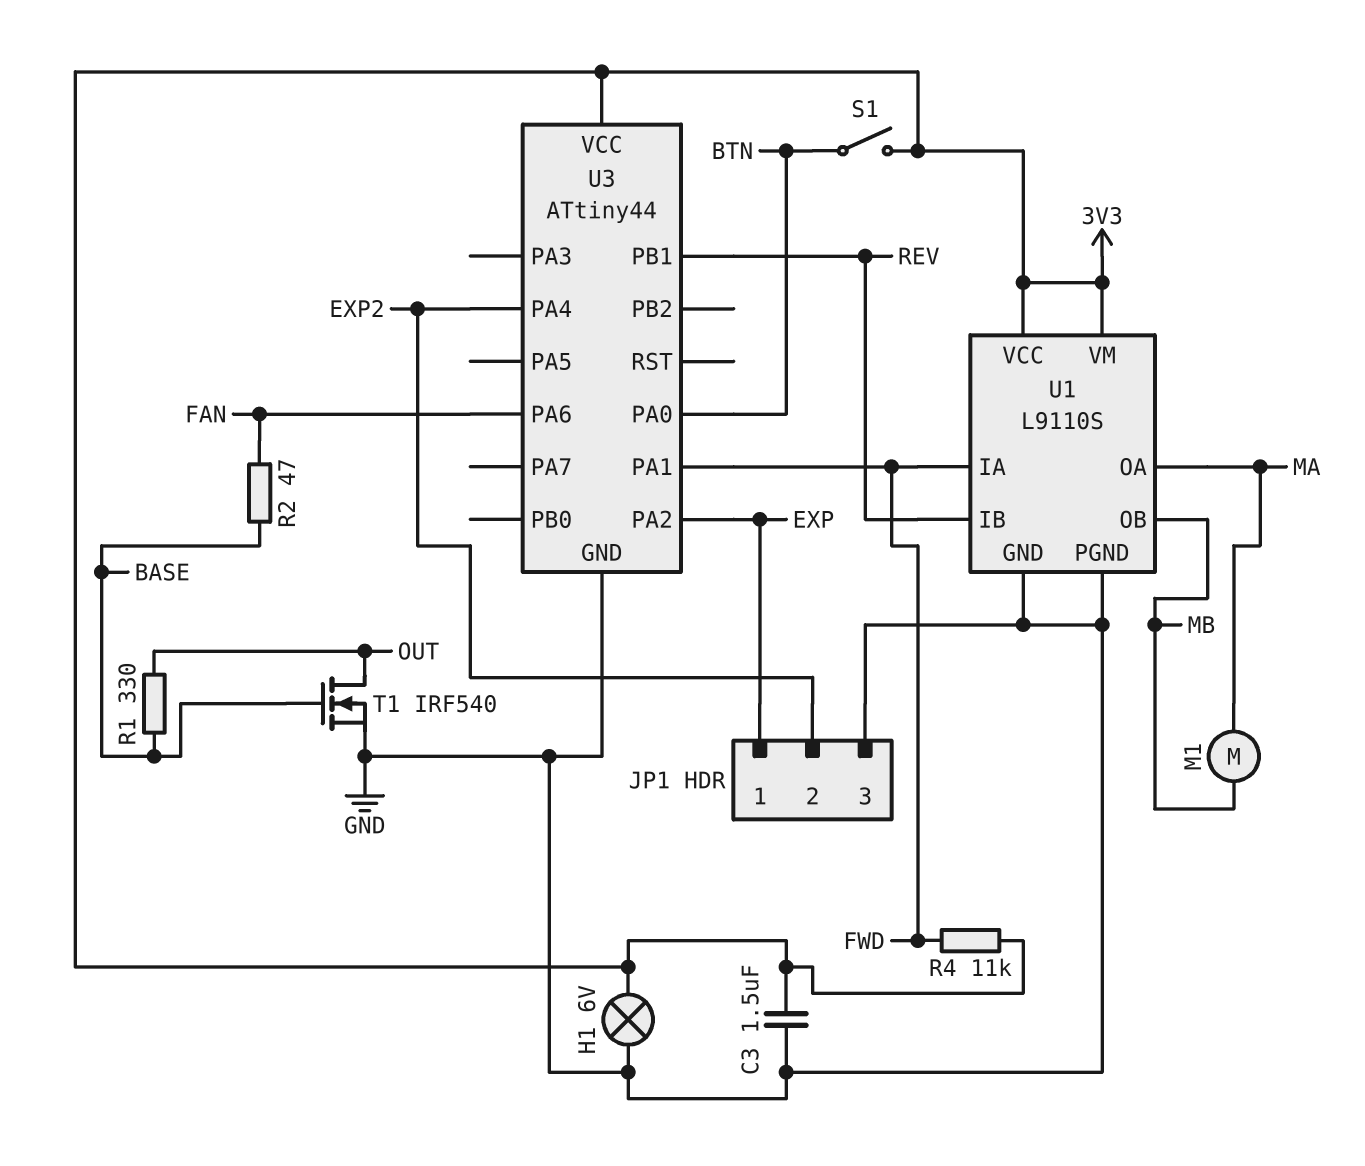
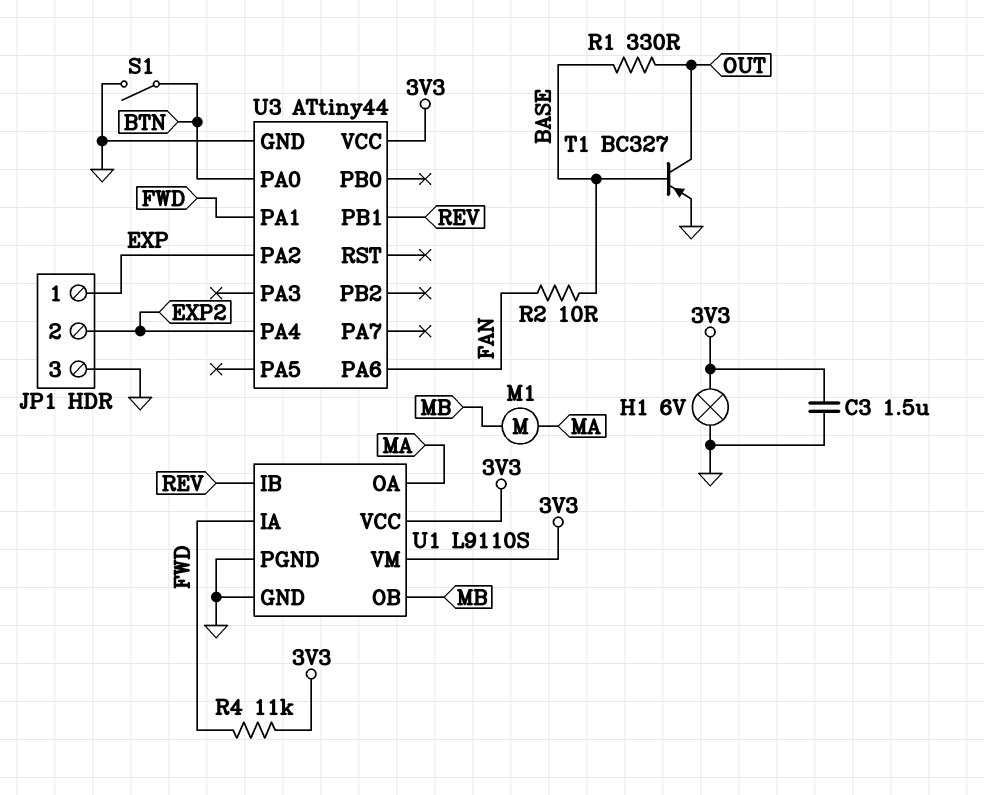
R2: 47 (BASE, FAN) -> 10 (BASE, FAN)
S1: switch (3V3, BTN) -> switch (BTN, GND)
T1: NMOS IRF540 (G BASE, D OUT, S GND) -> PNP BC327 (B BASE, C OUT, E GND)

